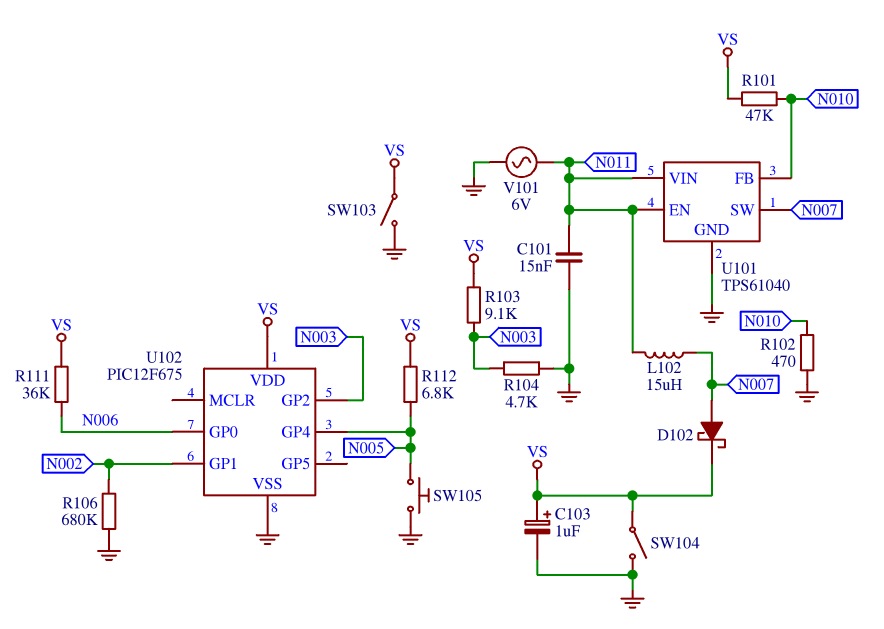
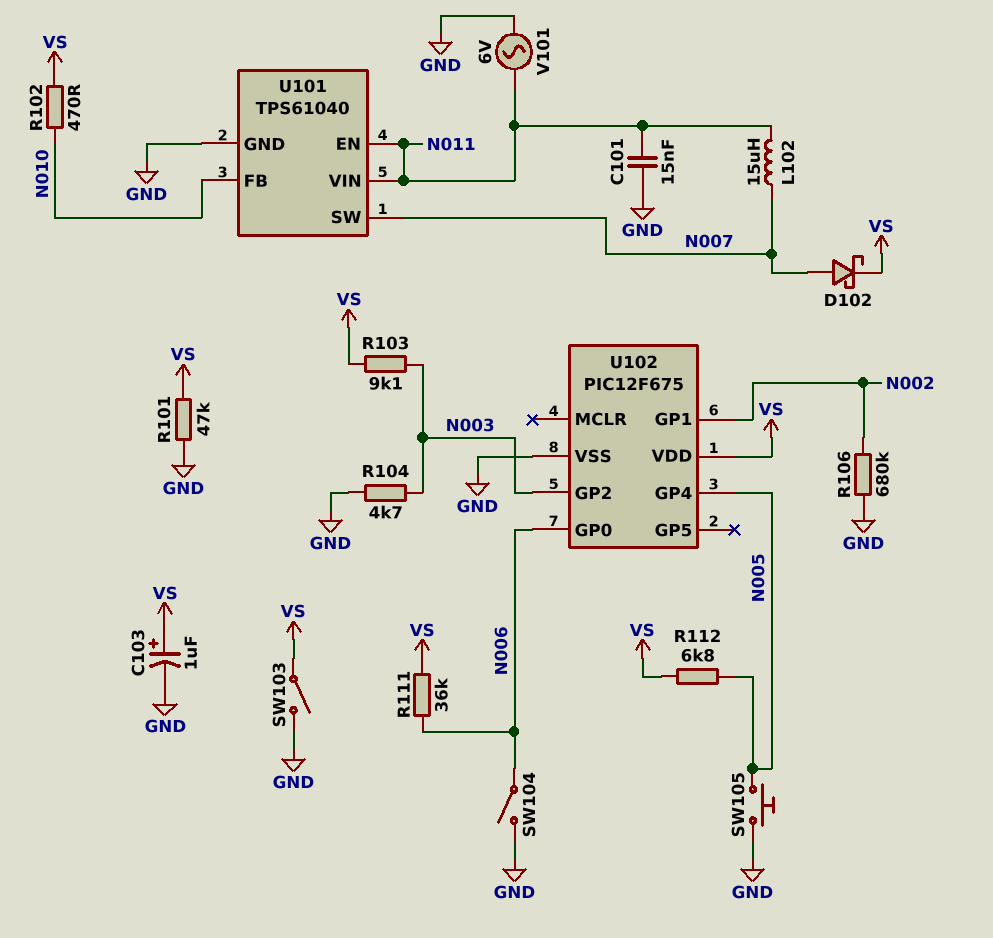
R101: 47k (N010, VS) -> 47k (GND, VS)
R102: 470 (GND, N010) -> 470 (N010, VS)
SW104: switch (GND, VS) -> switch (GND, N006)

